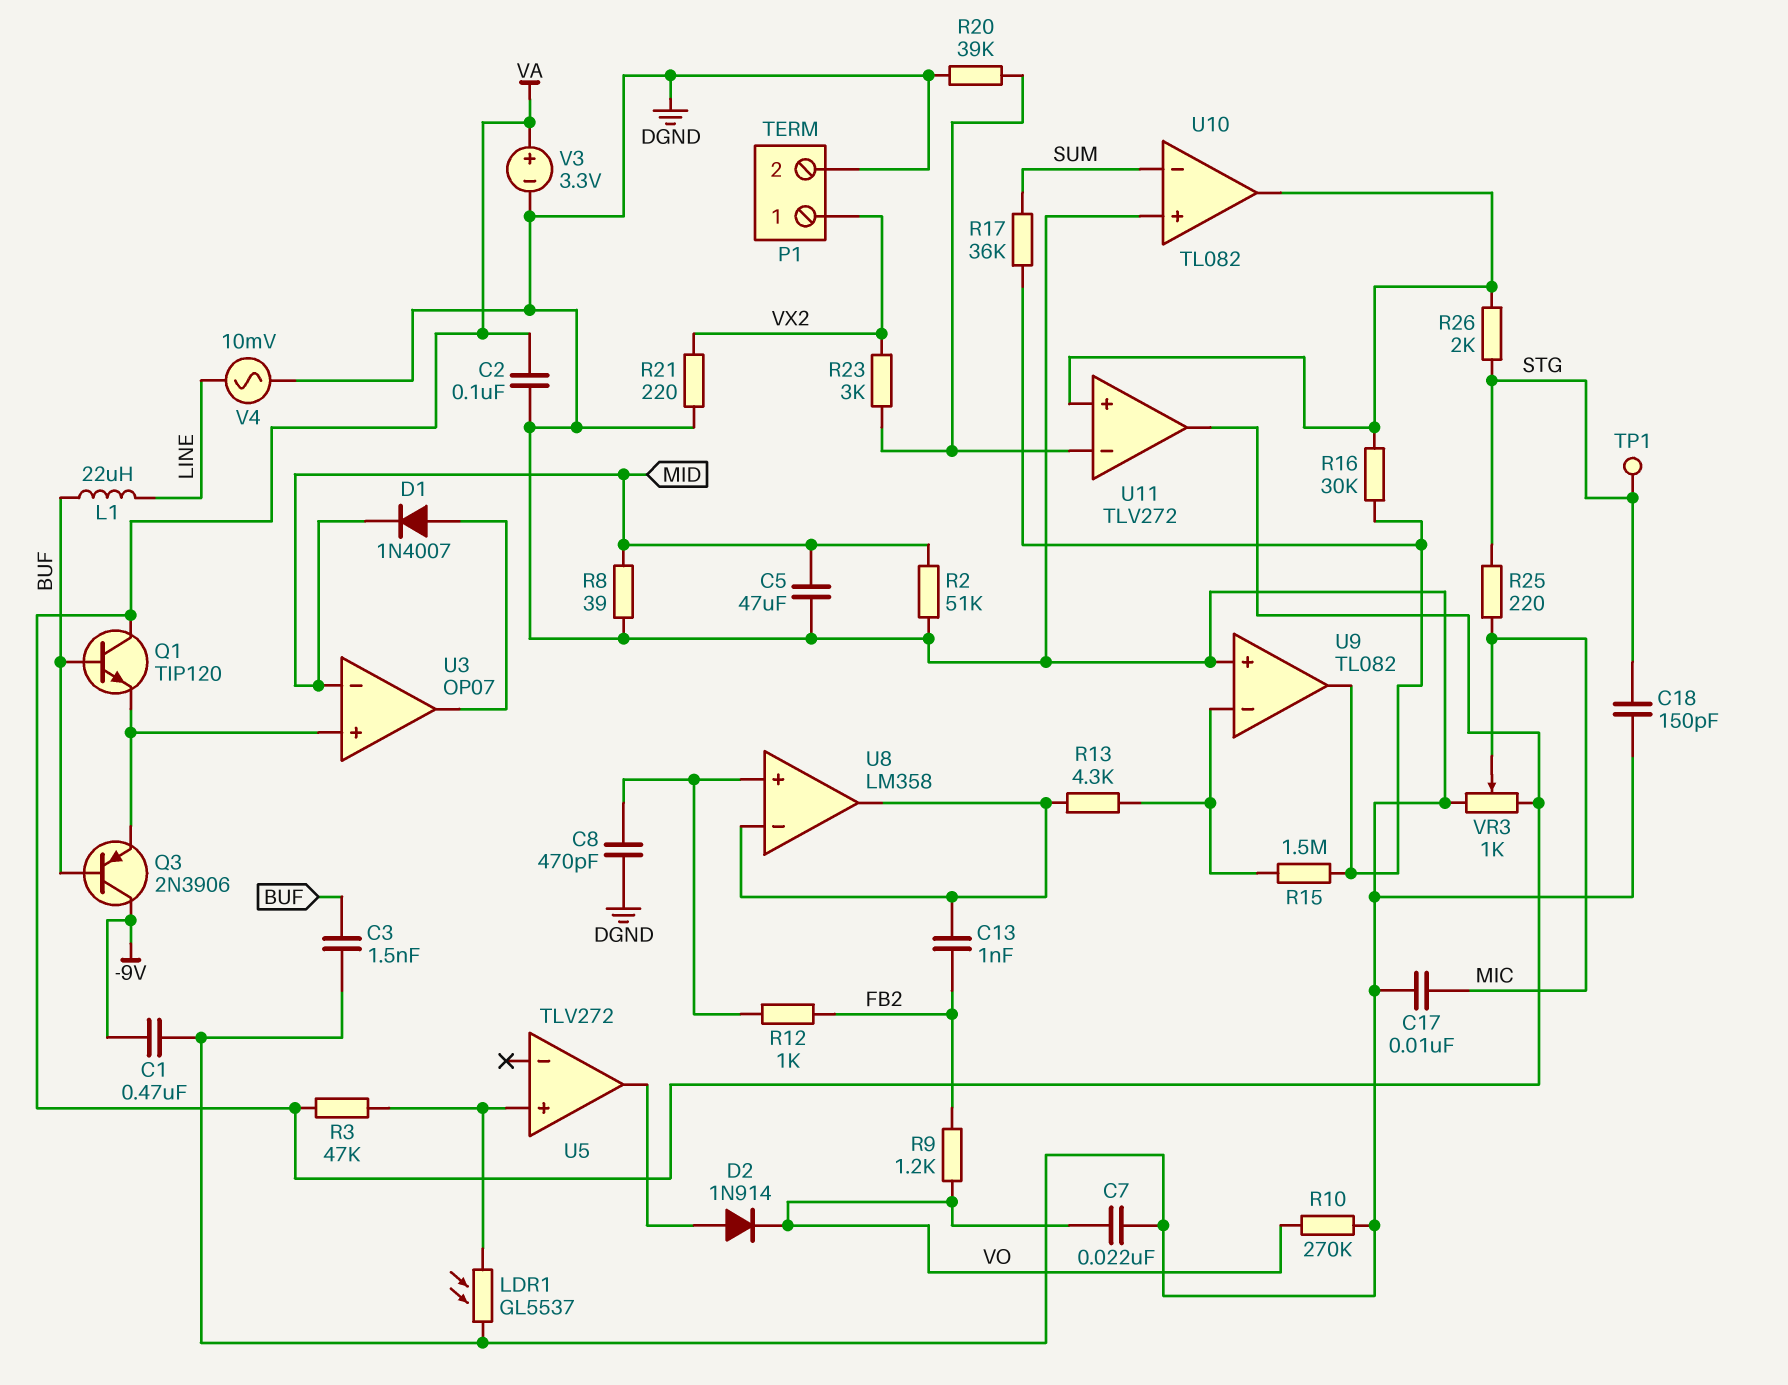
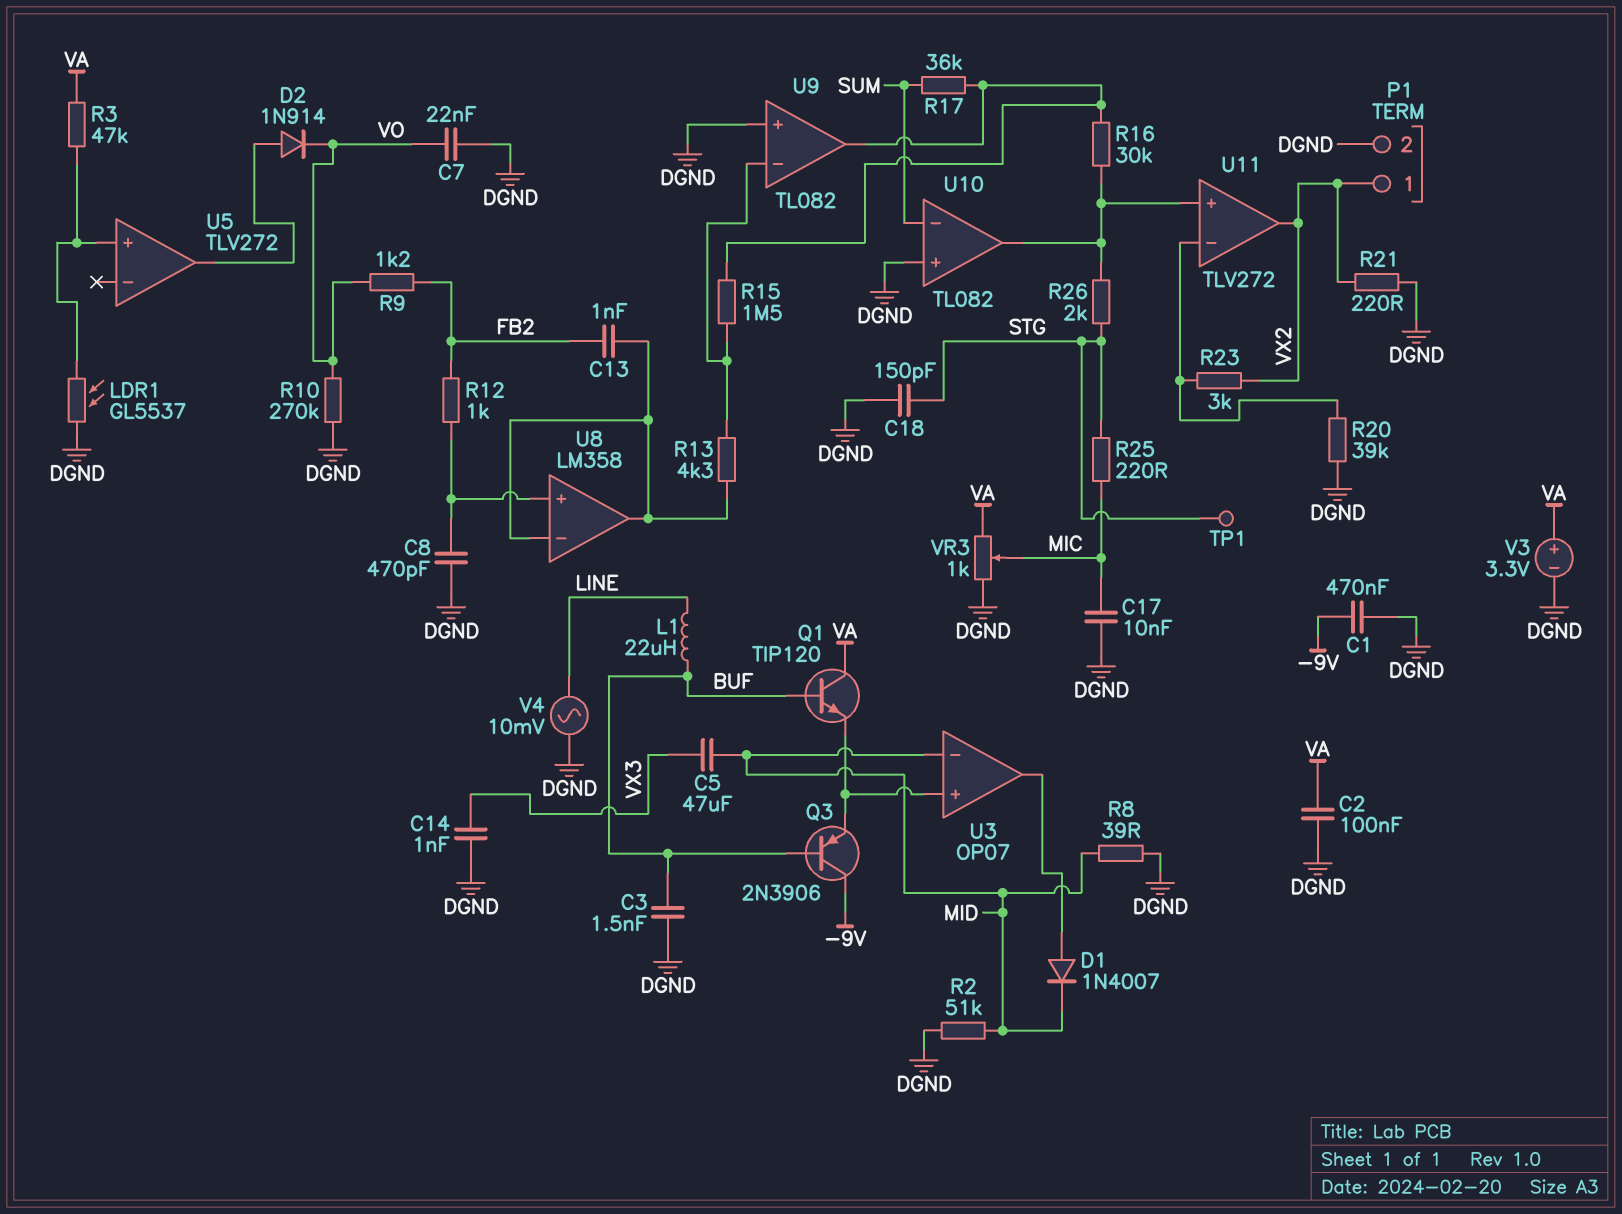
C5: 47uF (DGND, MID) -> 47uF (MID, VX3)
C14: none -> 1nF (DGND, VX3)
U11 pin out: VA -> VX2

